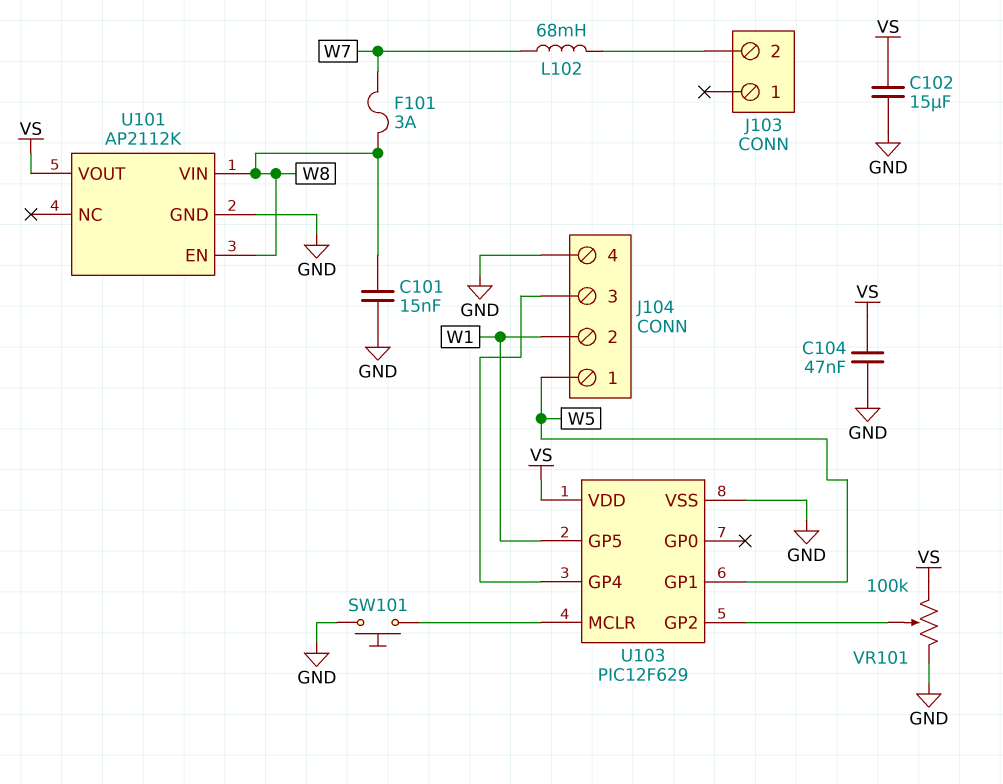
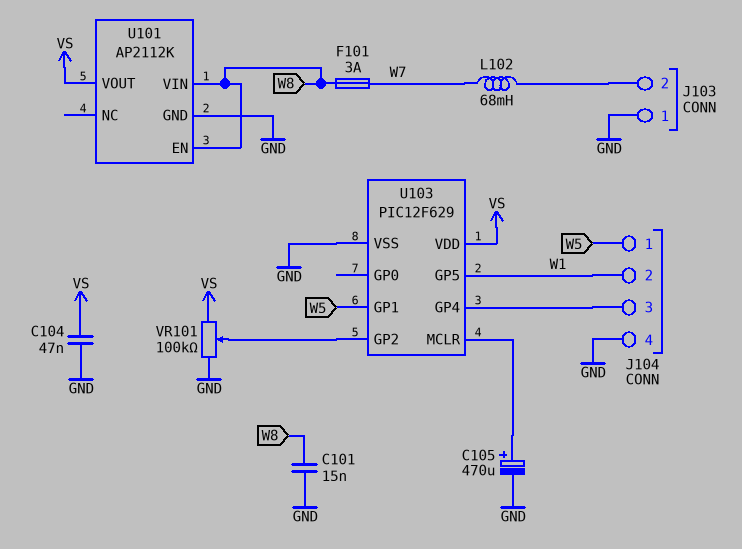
C102: 15uF (GND, VS) -> none
C105: none -> 470uF (plus U103/MCLR, minus GND)
J103 pin 1: none -> GND
SW101: button (GND, U103/MCLR) -> none

